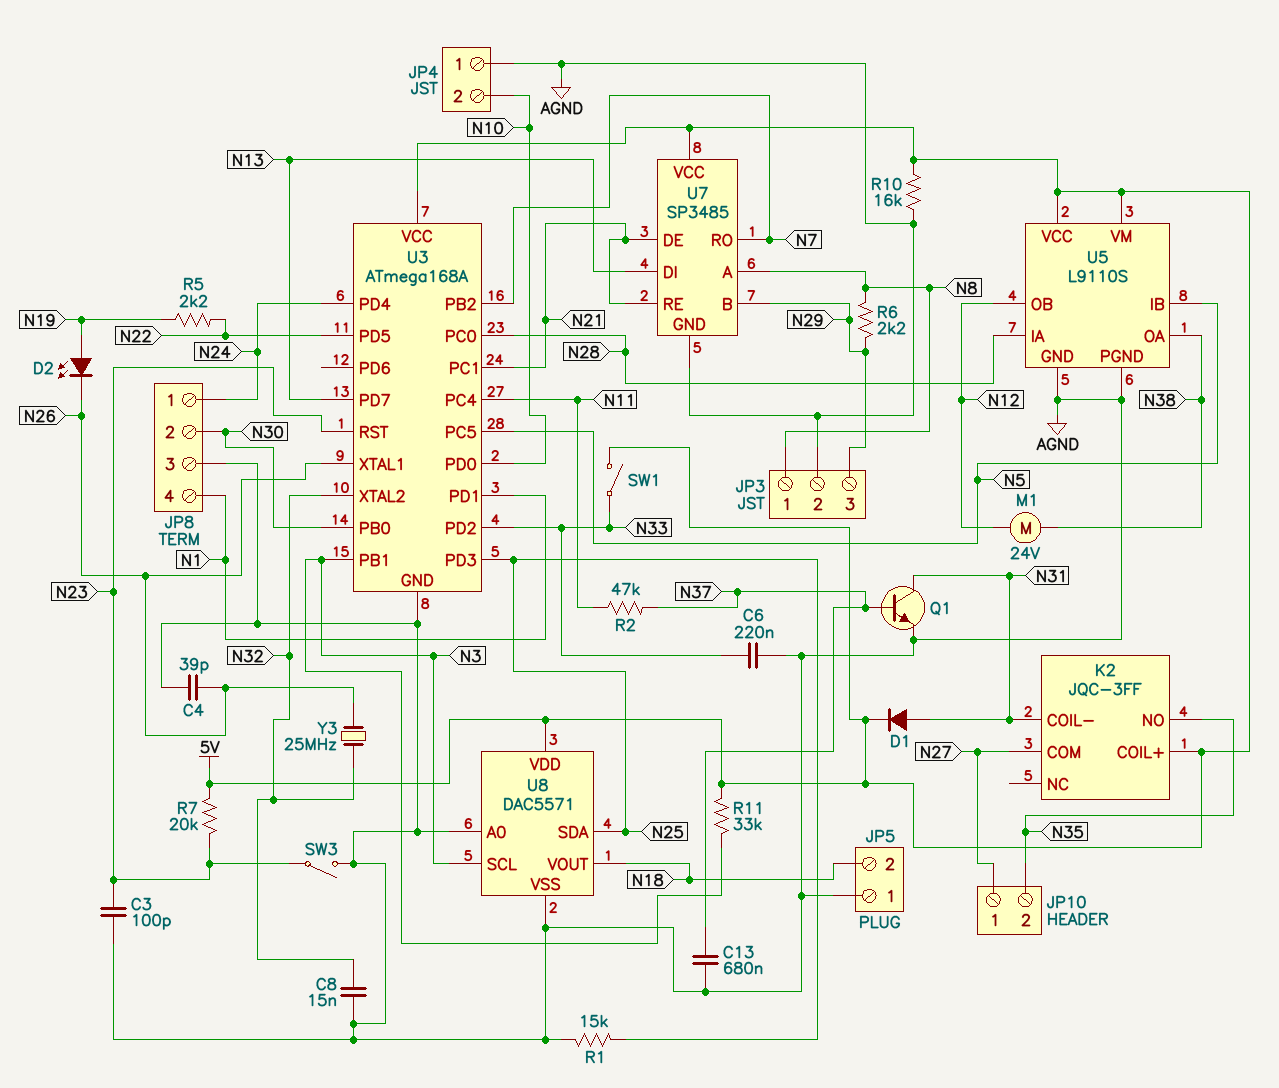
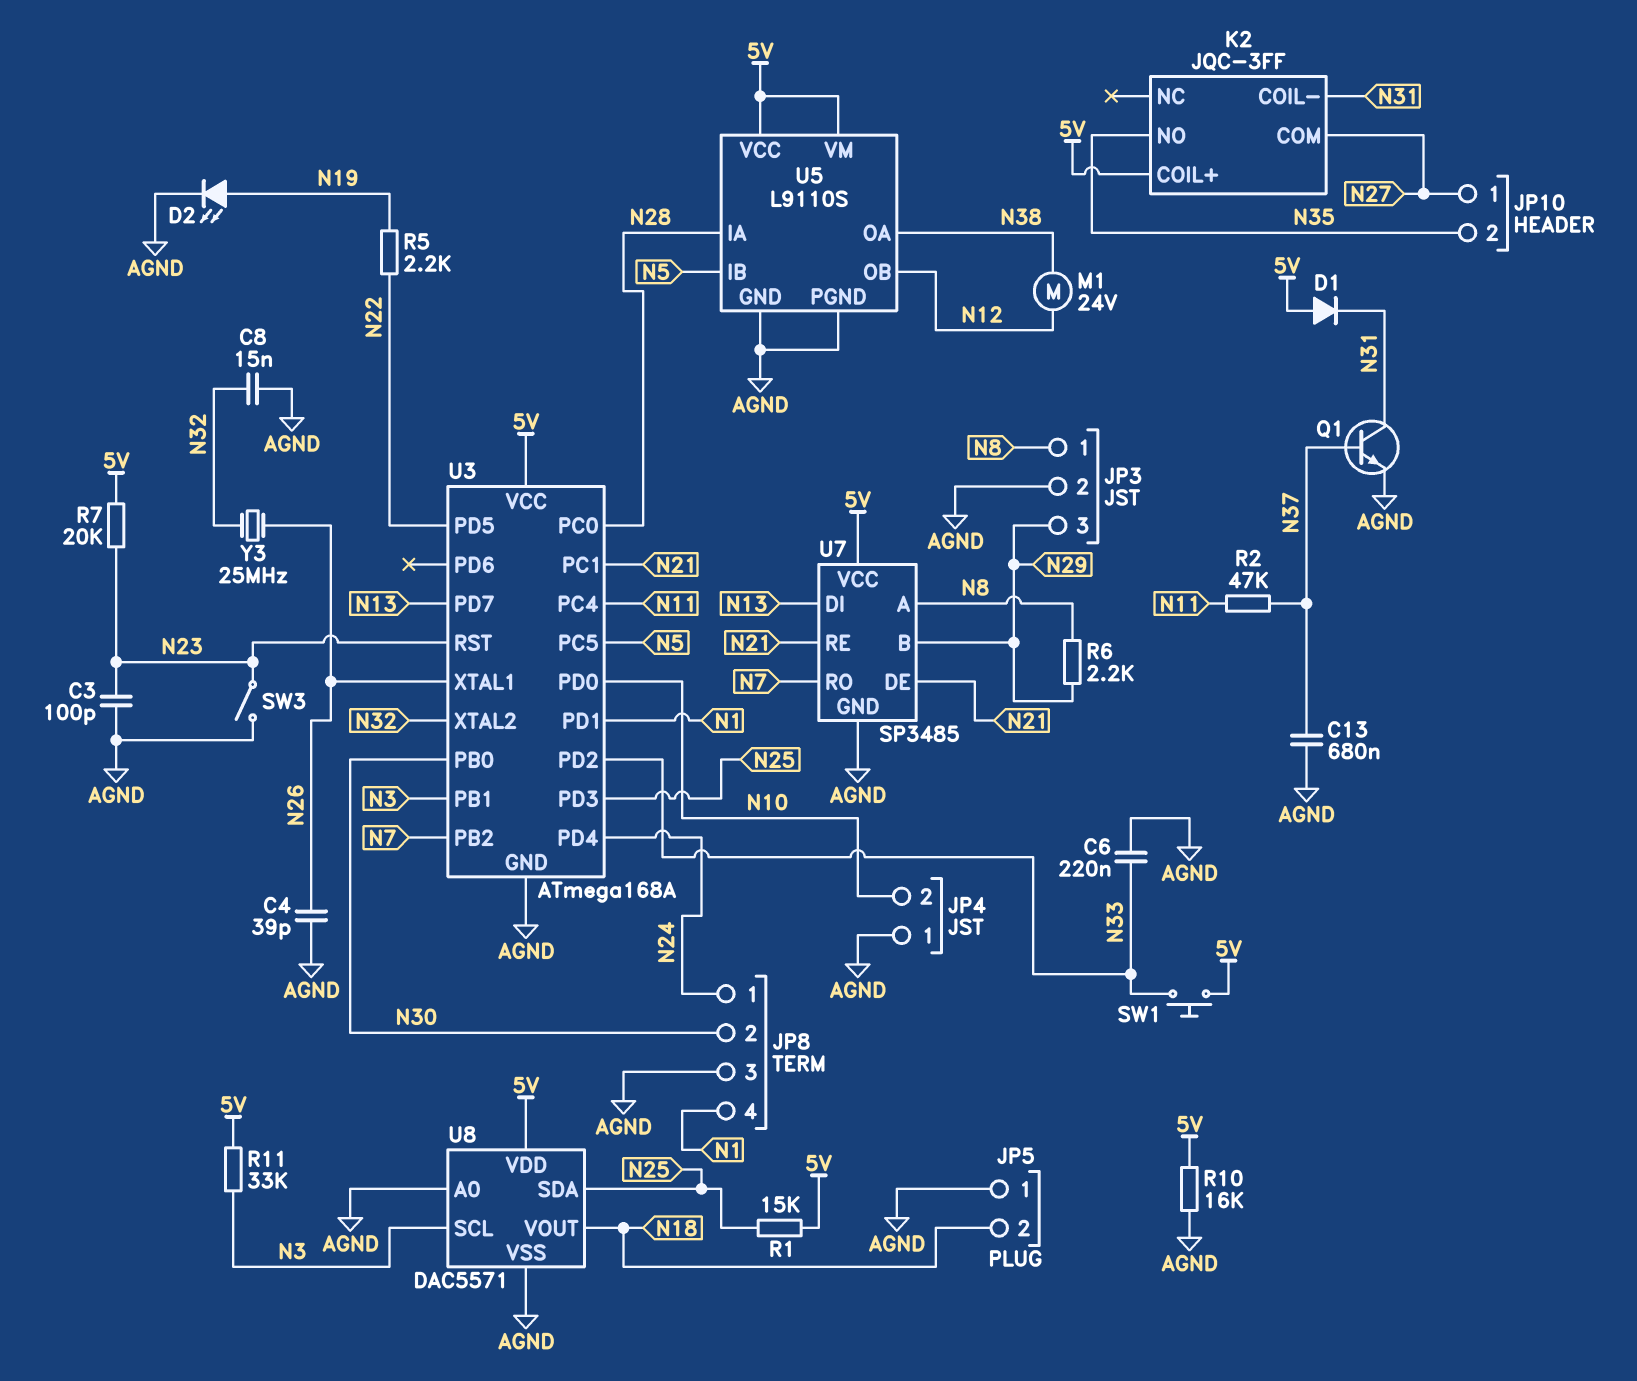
D1: diode (A N31, K 5V) -> diode (A 5V, K N31)
D2: LED (A N19, K N26) -> LED (A N19, K AGND)
R1: 15k (AGND, N25) -> 15k (5V, N25)
SW1: switch (5V, N33) -> button (5V, N33)

